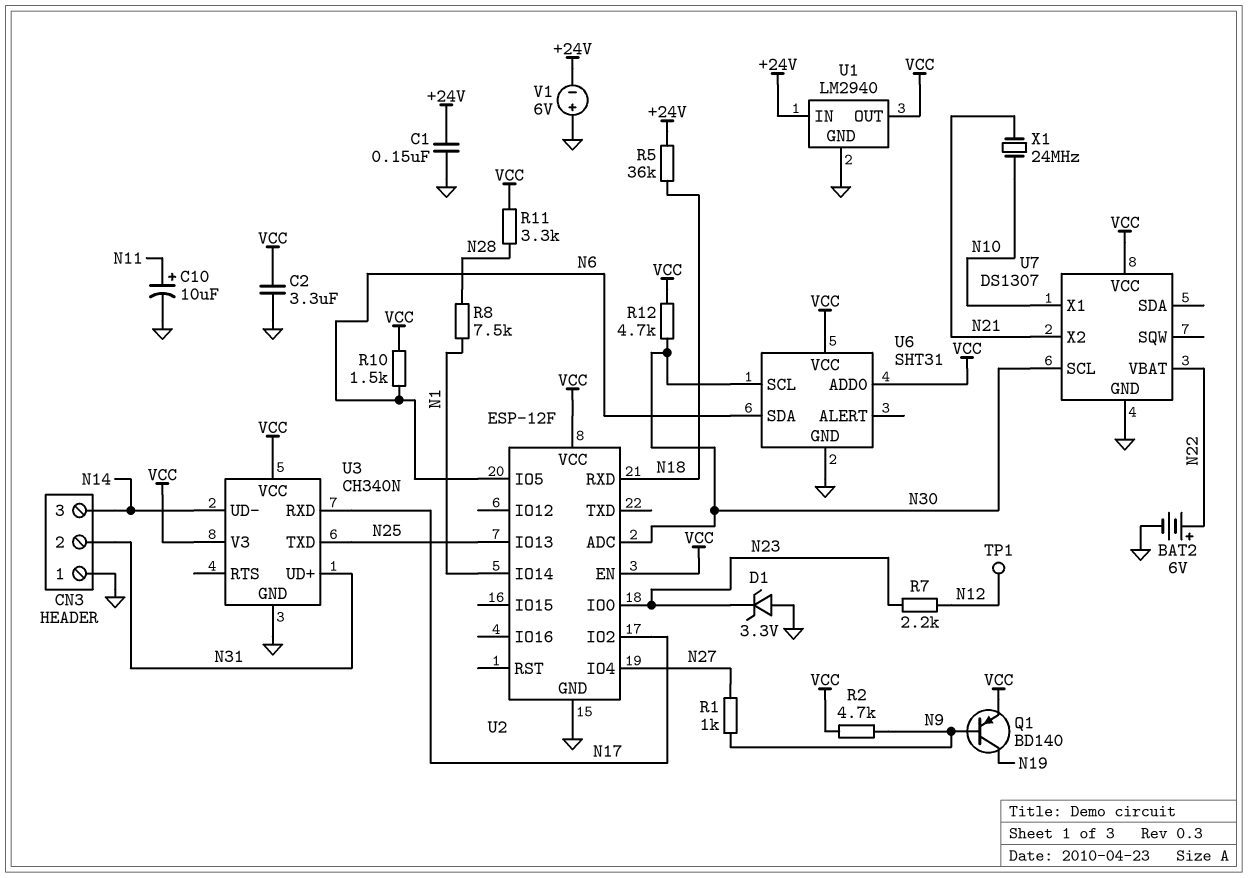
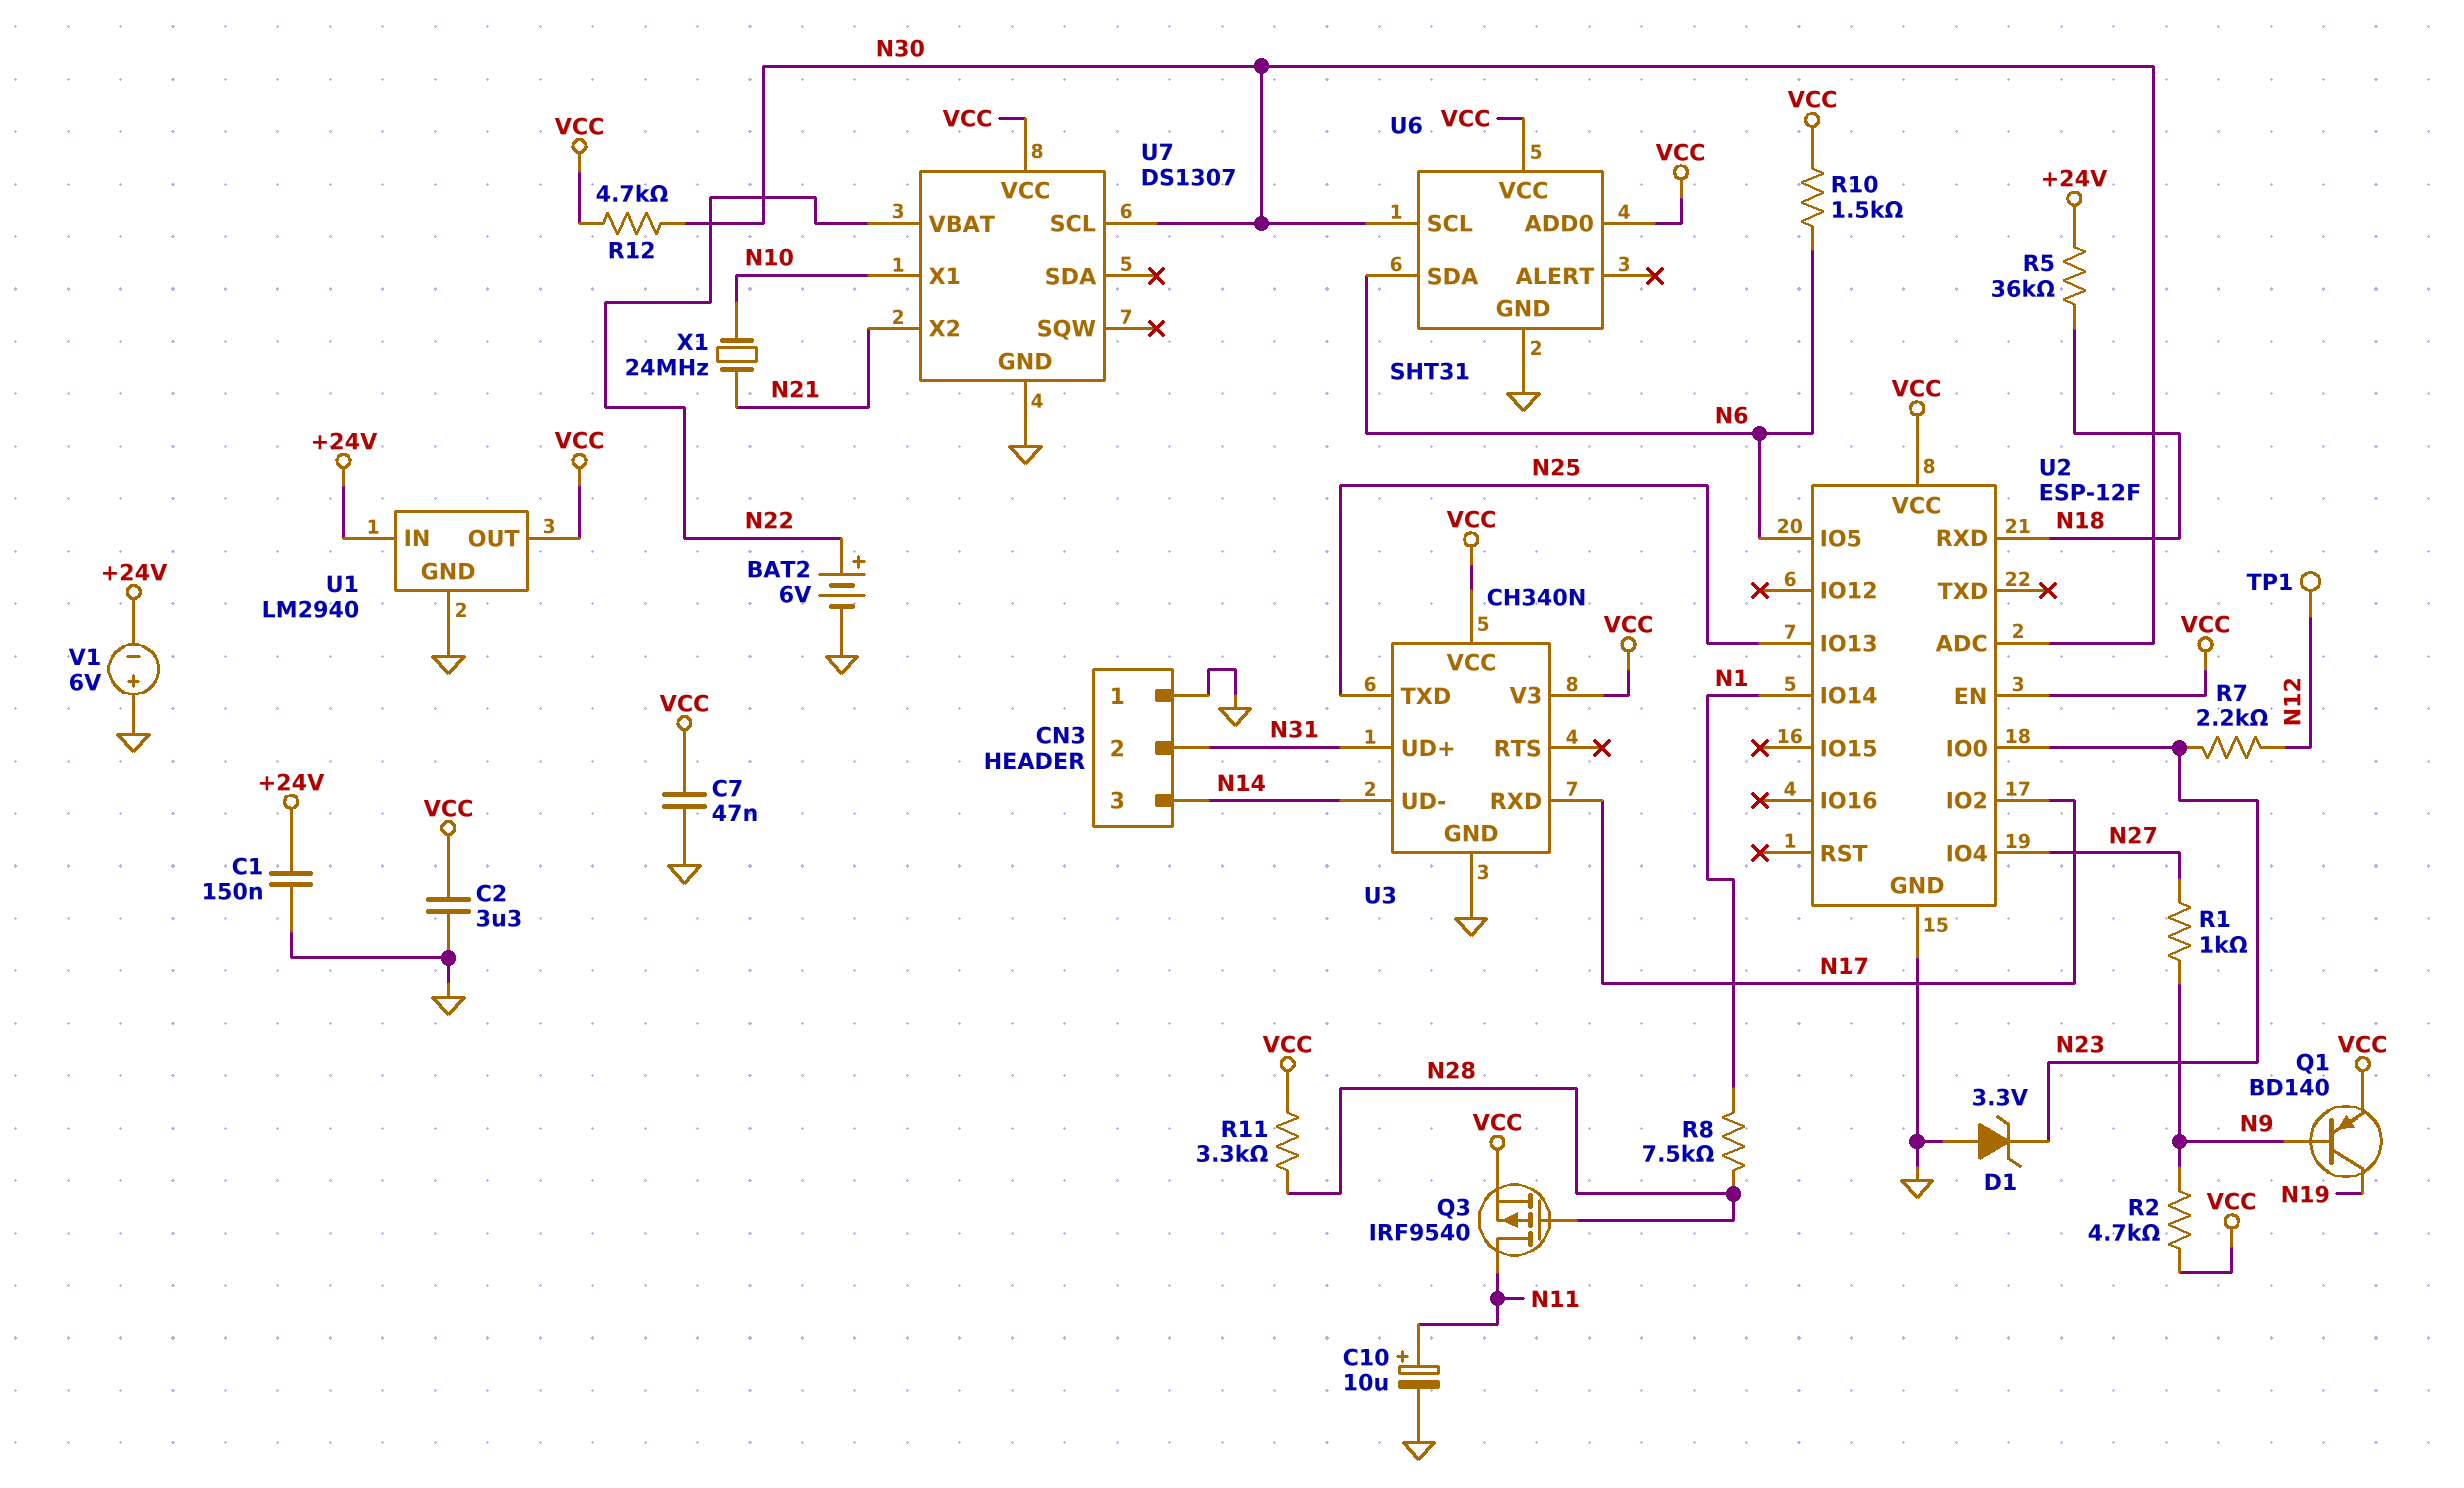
C7: none -> 47nF (GND, VCC)
Q3: none -> PMOS IRF9540 (G N28, D N11, S VCC)

